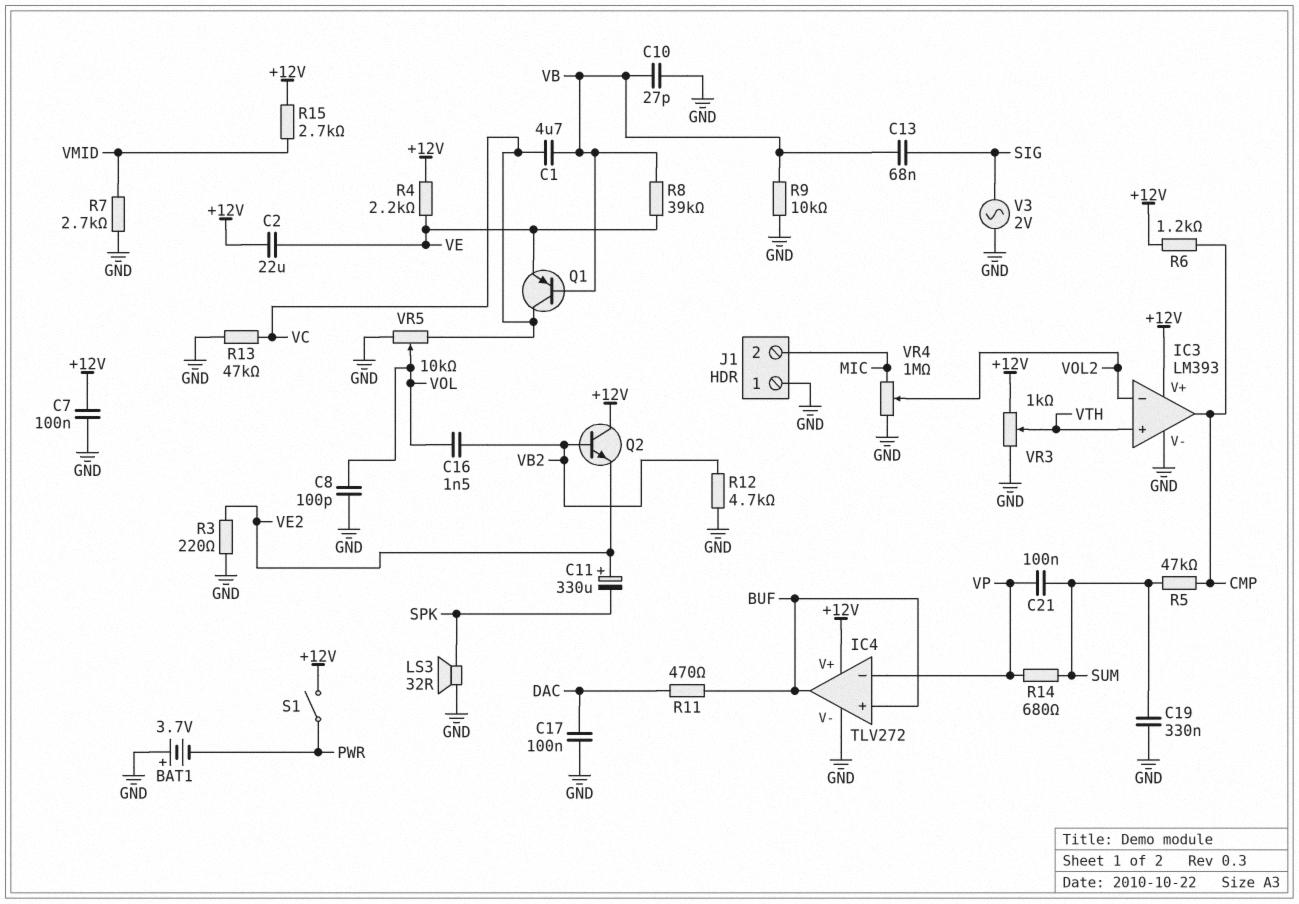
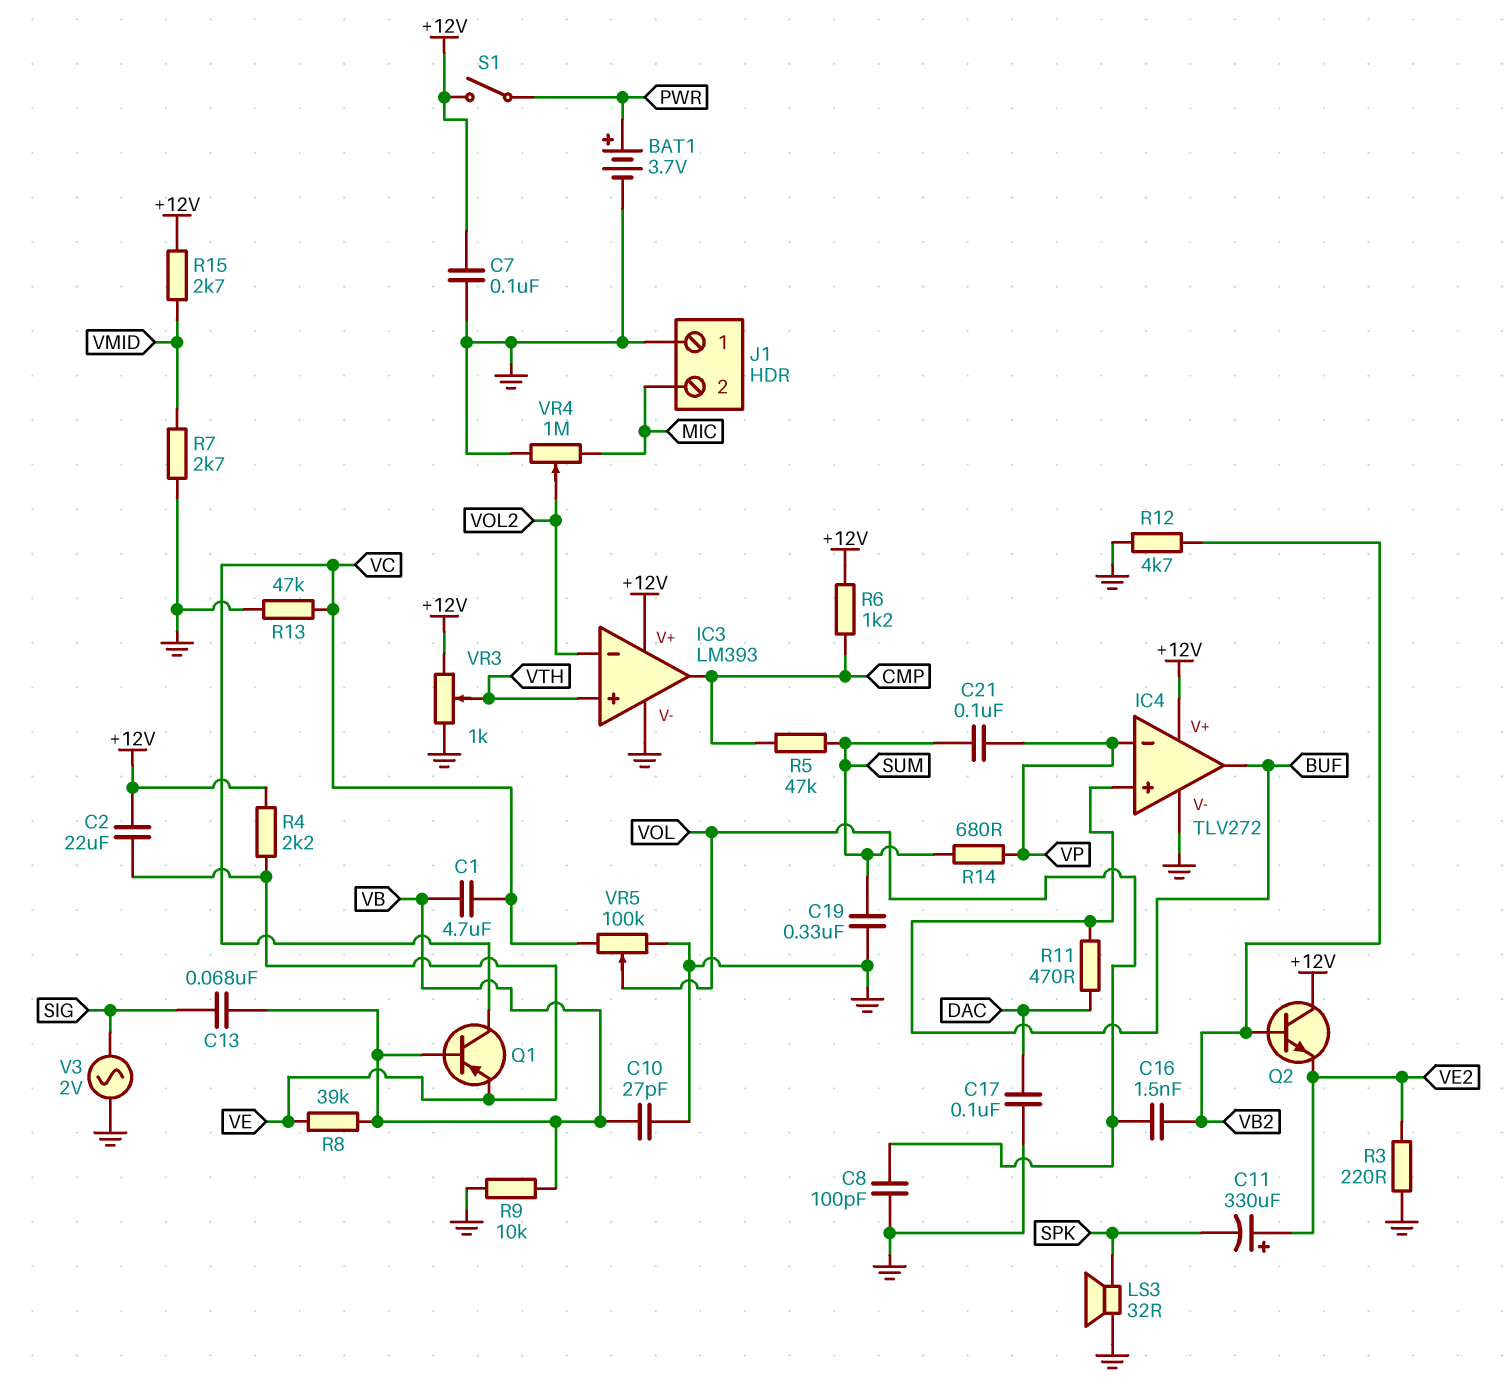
BAT1: 3.7V (plus GND, minus PWR) -> 3.7V (plus PWR, minus GND)
VR5: 10k (GND, VC, wiper VOL) -> 100k (GND, VC, wiper VOL)

